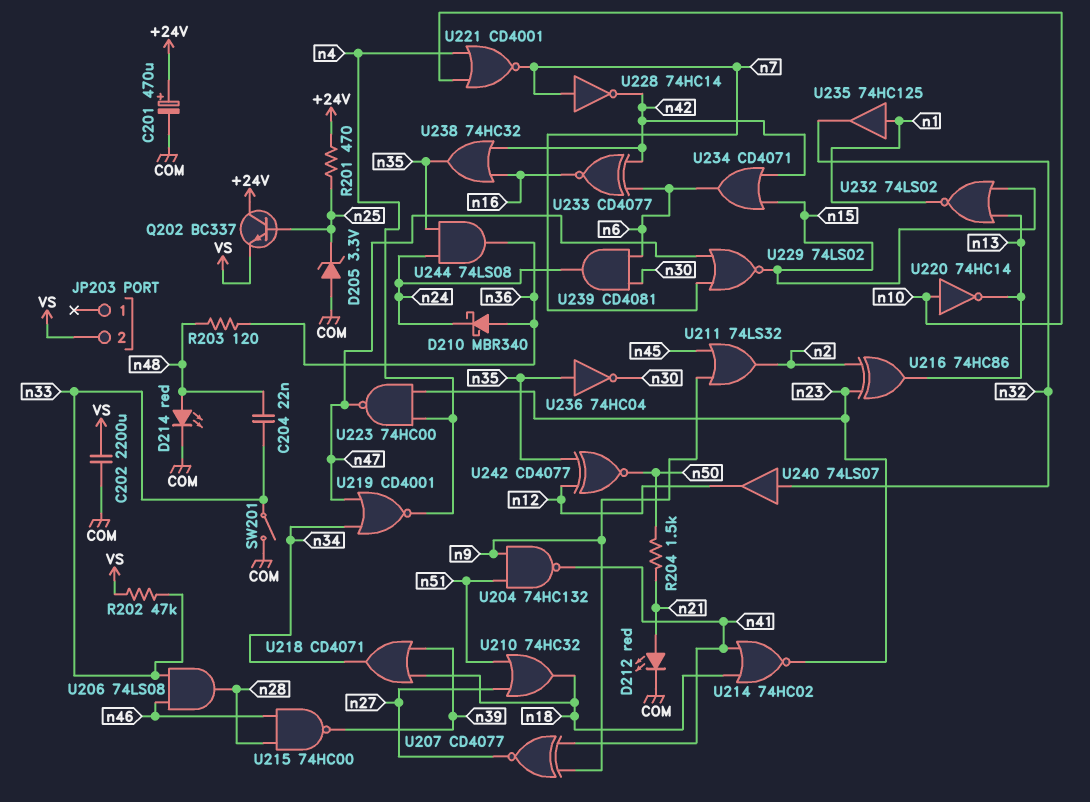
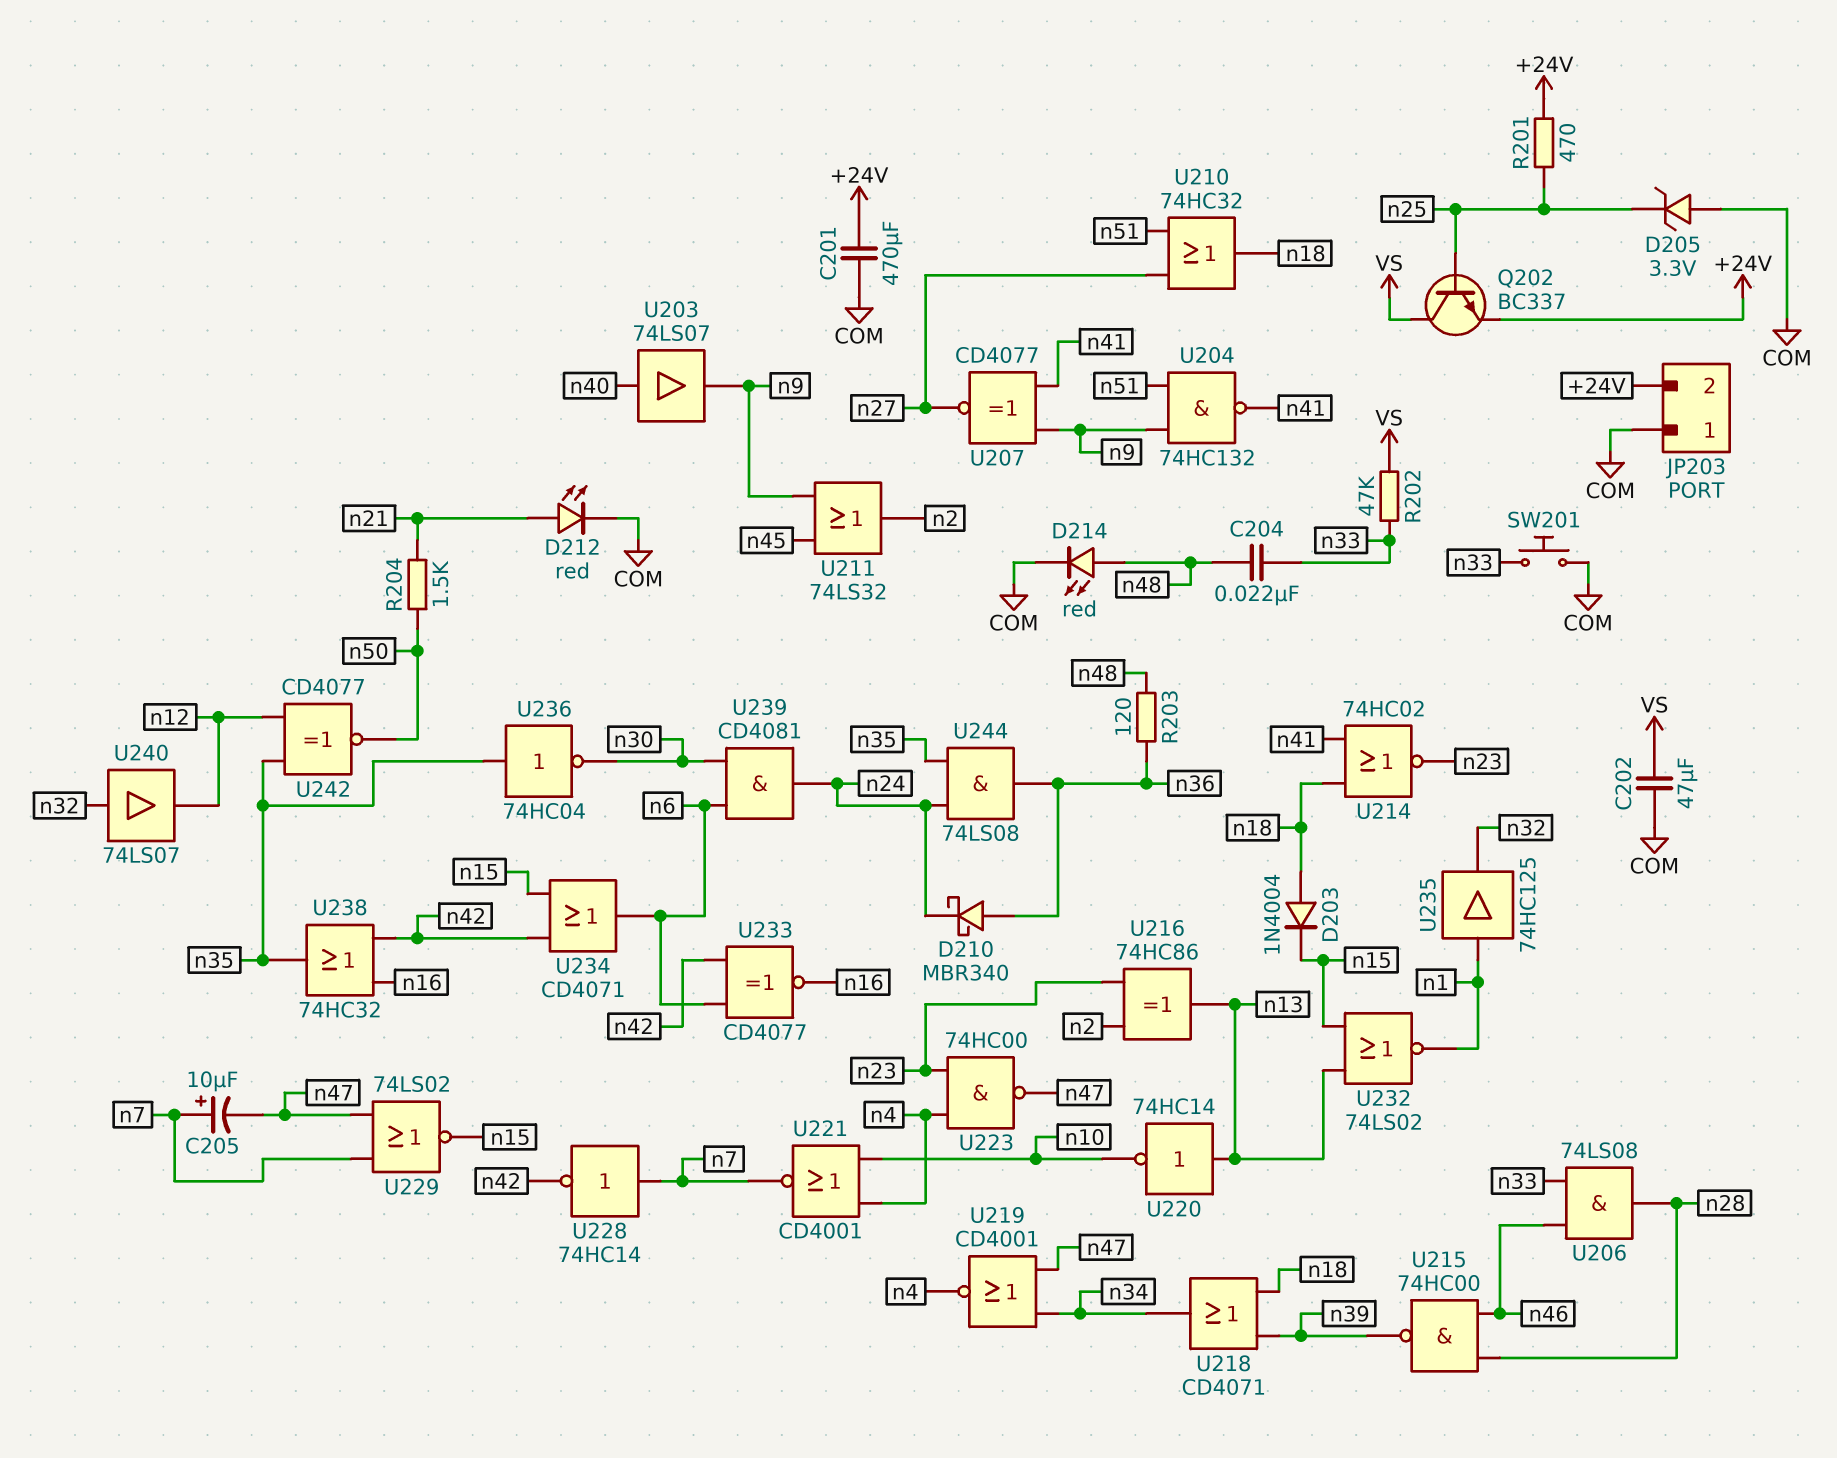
C201: 470uF (plus +24V, minus COM) -> 470uF (+24V, COM)
C202: 2200uF (COM, VS) -> 47uF (COM, VS)
C205: none -> 10uF (plus n7, minus n47)
D203: none -> diode 1N4004 (A n18, K n15)
JP203 pin 1: none -> COM
JP203 pin 2: VS -> +24V
Q202: NPN BC337 (B n25, C +24V, E VS) -> NPN BC337 (B n25, C VS, E +24V)
SW201: switch (COM, n33) -> button (COM, n33)
U203: none -> buffer 74LS07 (in n40, out n9)
U220: NOT 74HC14 (in n10, out n13) -> NOT 74HC14 (in n13, out n10)

